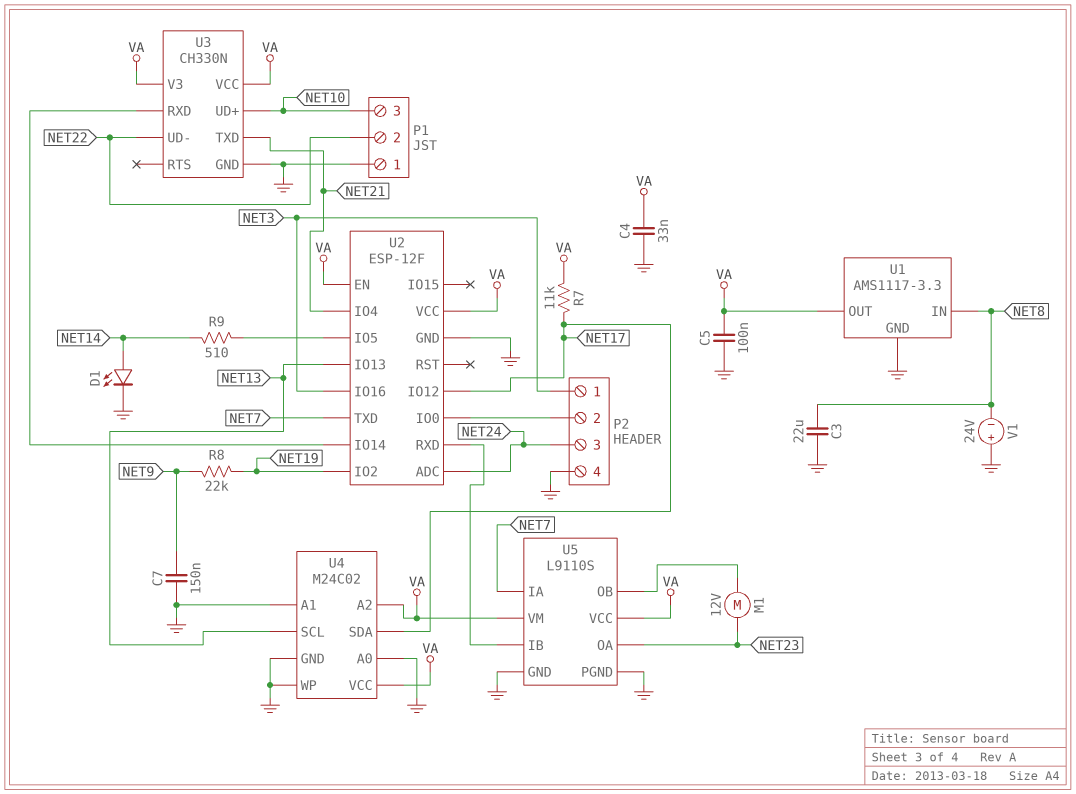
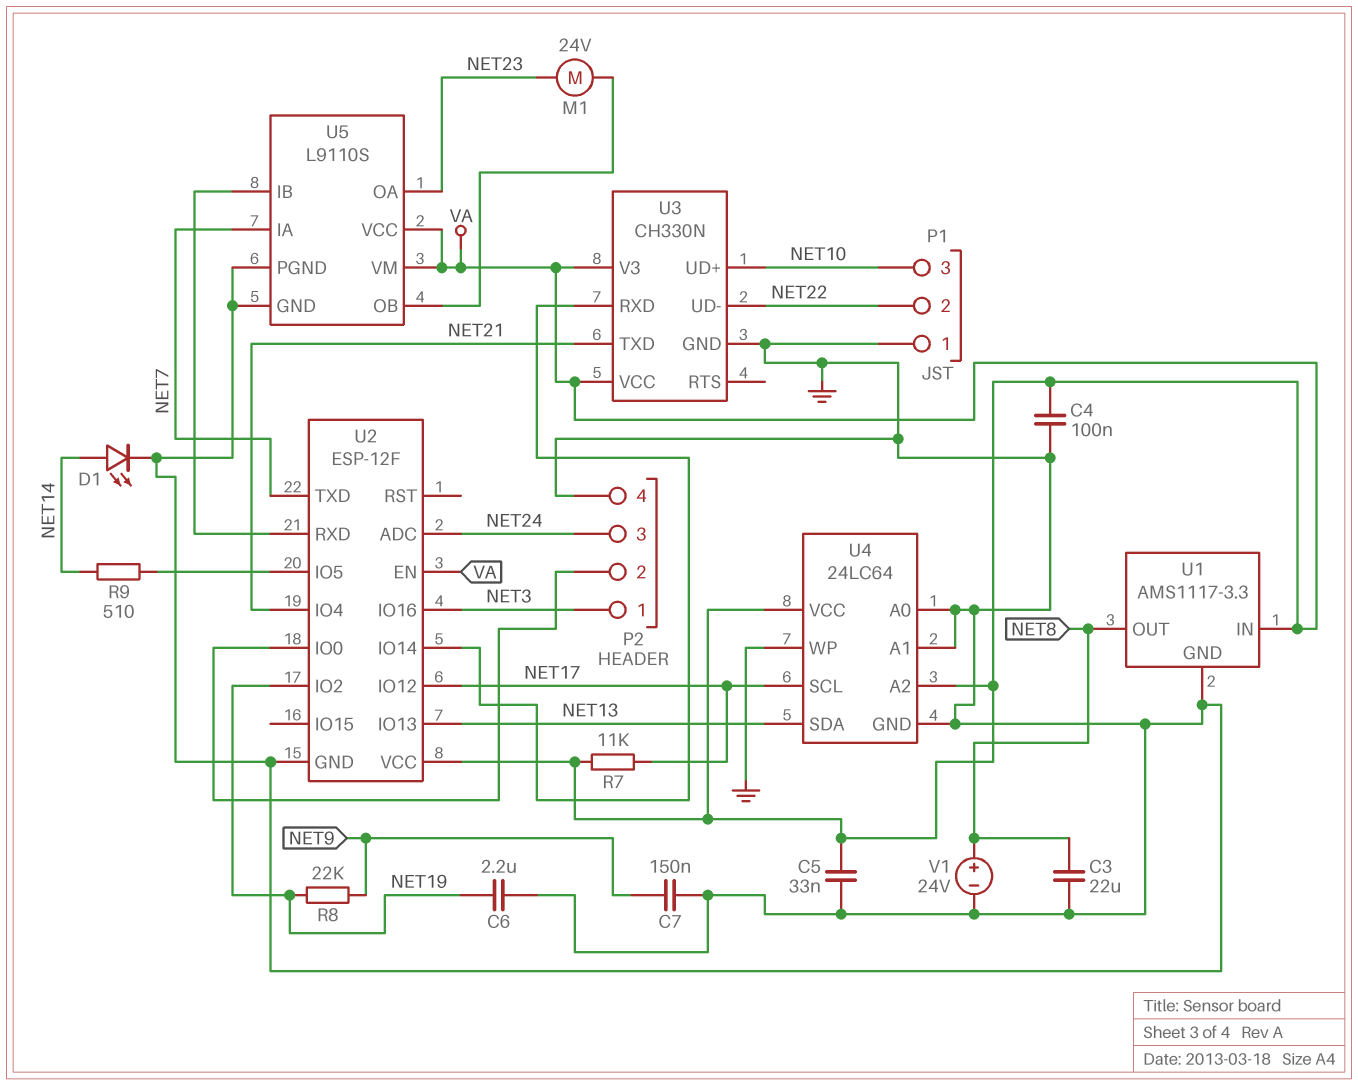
C4: 33nF (GND, VA) -> 100nF (GND, VA)
C5: 100nF (GND, VA) -> 33nF (GND, VA)
C6: none -> 2.2uF (GND, NET19)
M1: motor 12V (NET23, U5/OB) -> motor 24V (NET23, U5/OB)
U1 pin IN: NET8 -> VA
U1 pin OUT: VA -> NET8
U4: M24C02 -> 24LC64
U4 pin SCL: NET13 -> NET17
U4 pin SDA: NET17 -> NET13
V1: 24V (plus GND, minus NET8) -> 24V (plus NET8, minus GND)

